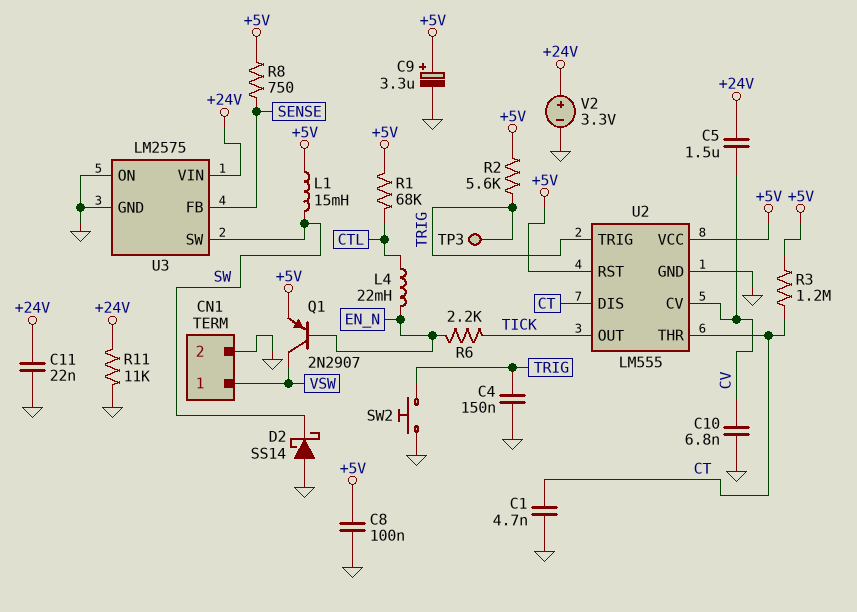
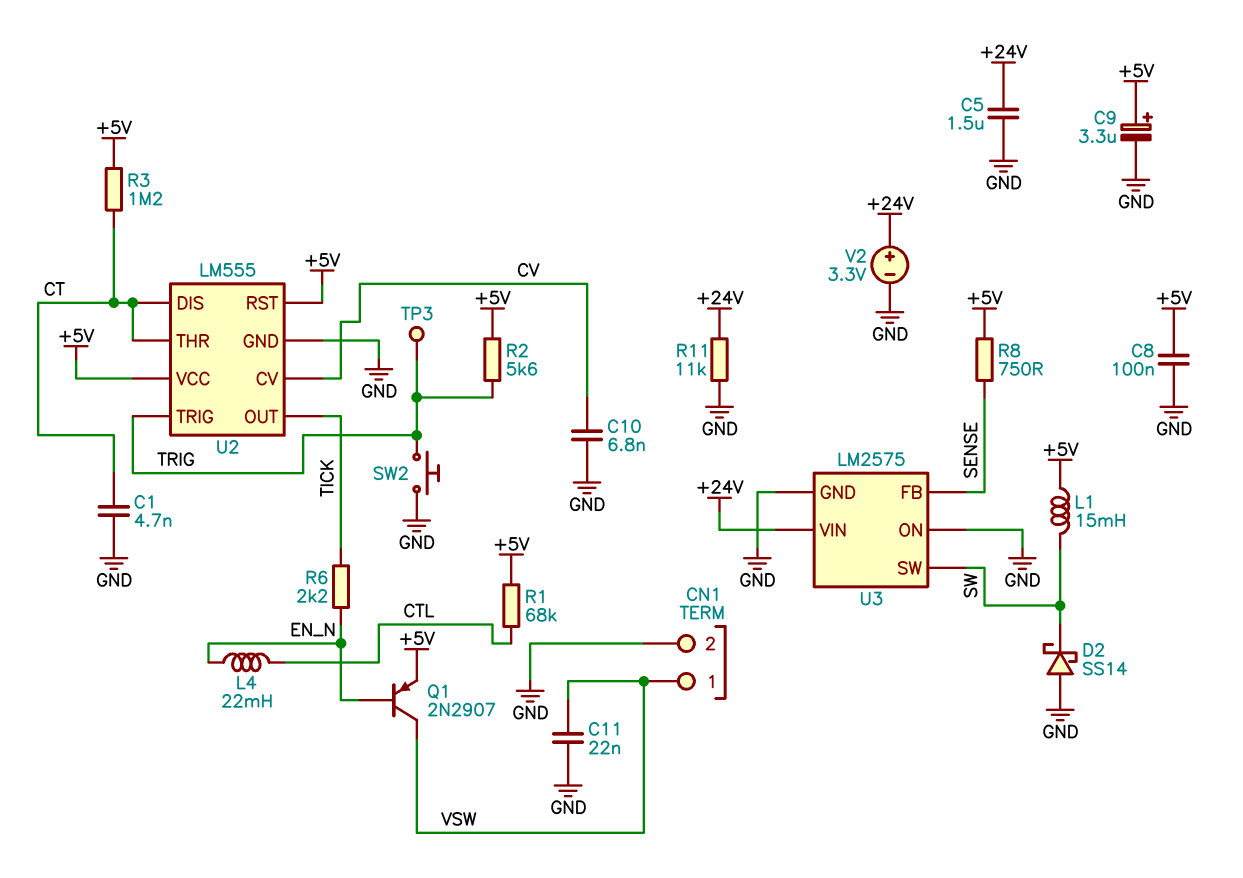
C4: 150nF (GND, TRIG) -> none
C5: 1.5uF (+24V, CV) -> 1.5uF (+24V, GND)
C11: 22nF (+24V, GND) -> 22nF (GND, VSW)

